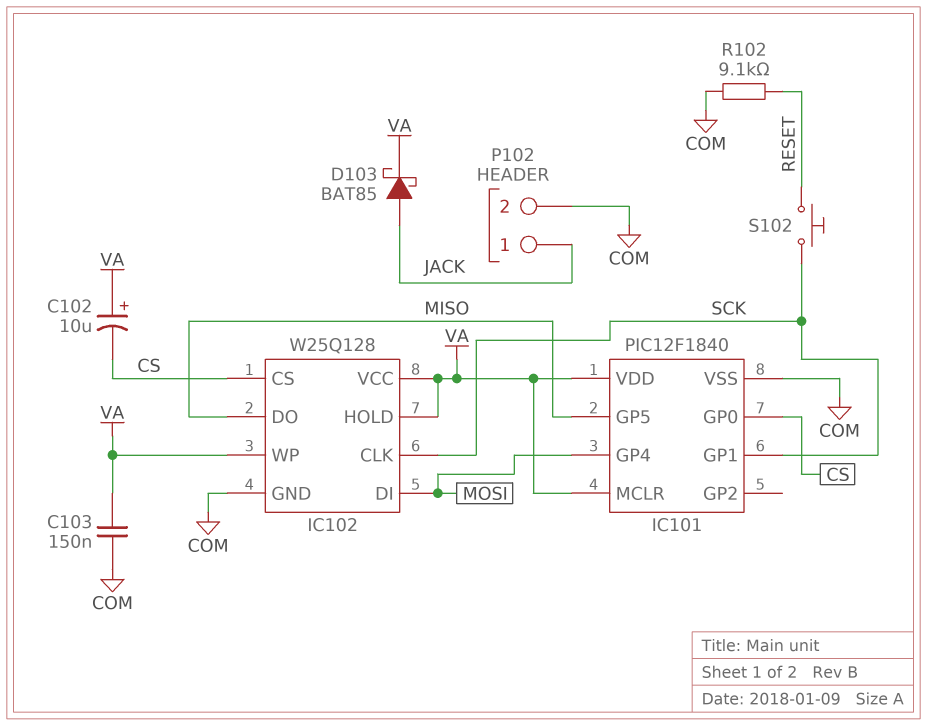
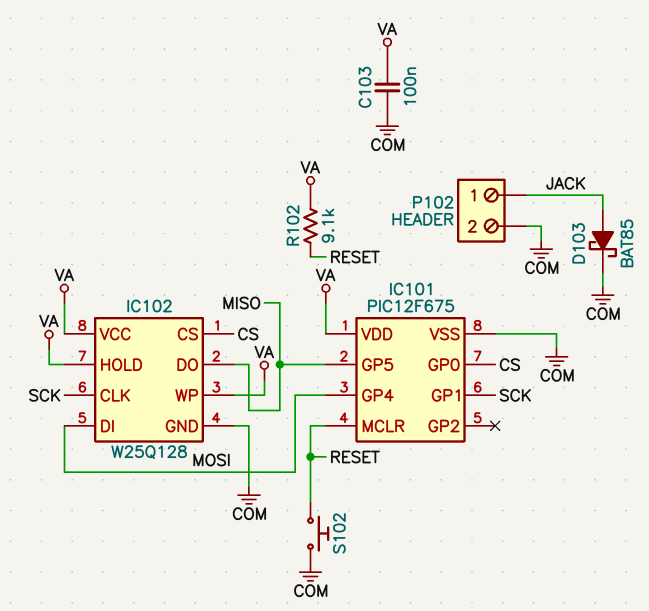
C102: 10uF (plus VA, minus CS) -> none
C103: 150nF (COM, VA) -> 100nF (COM, VA)
D103: schottky BAT85 (A JACK, K VA) -> schottky BAT85 (A JACK, K COM)
IC101: PIC12F1840 -> PIC12F675
IC101 pin MCLR: VA -> RESET
R102: 9.1k (COM, RESET) -> 9.1k (RESET, VA)
S102: button (RESET, SCK) -> button (COM, RESET)

